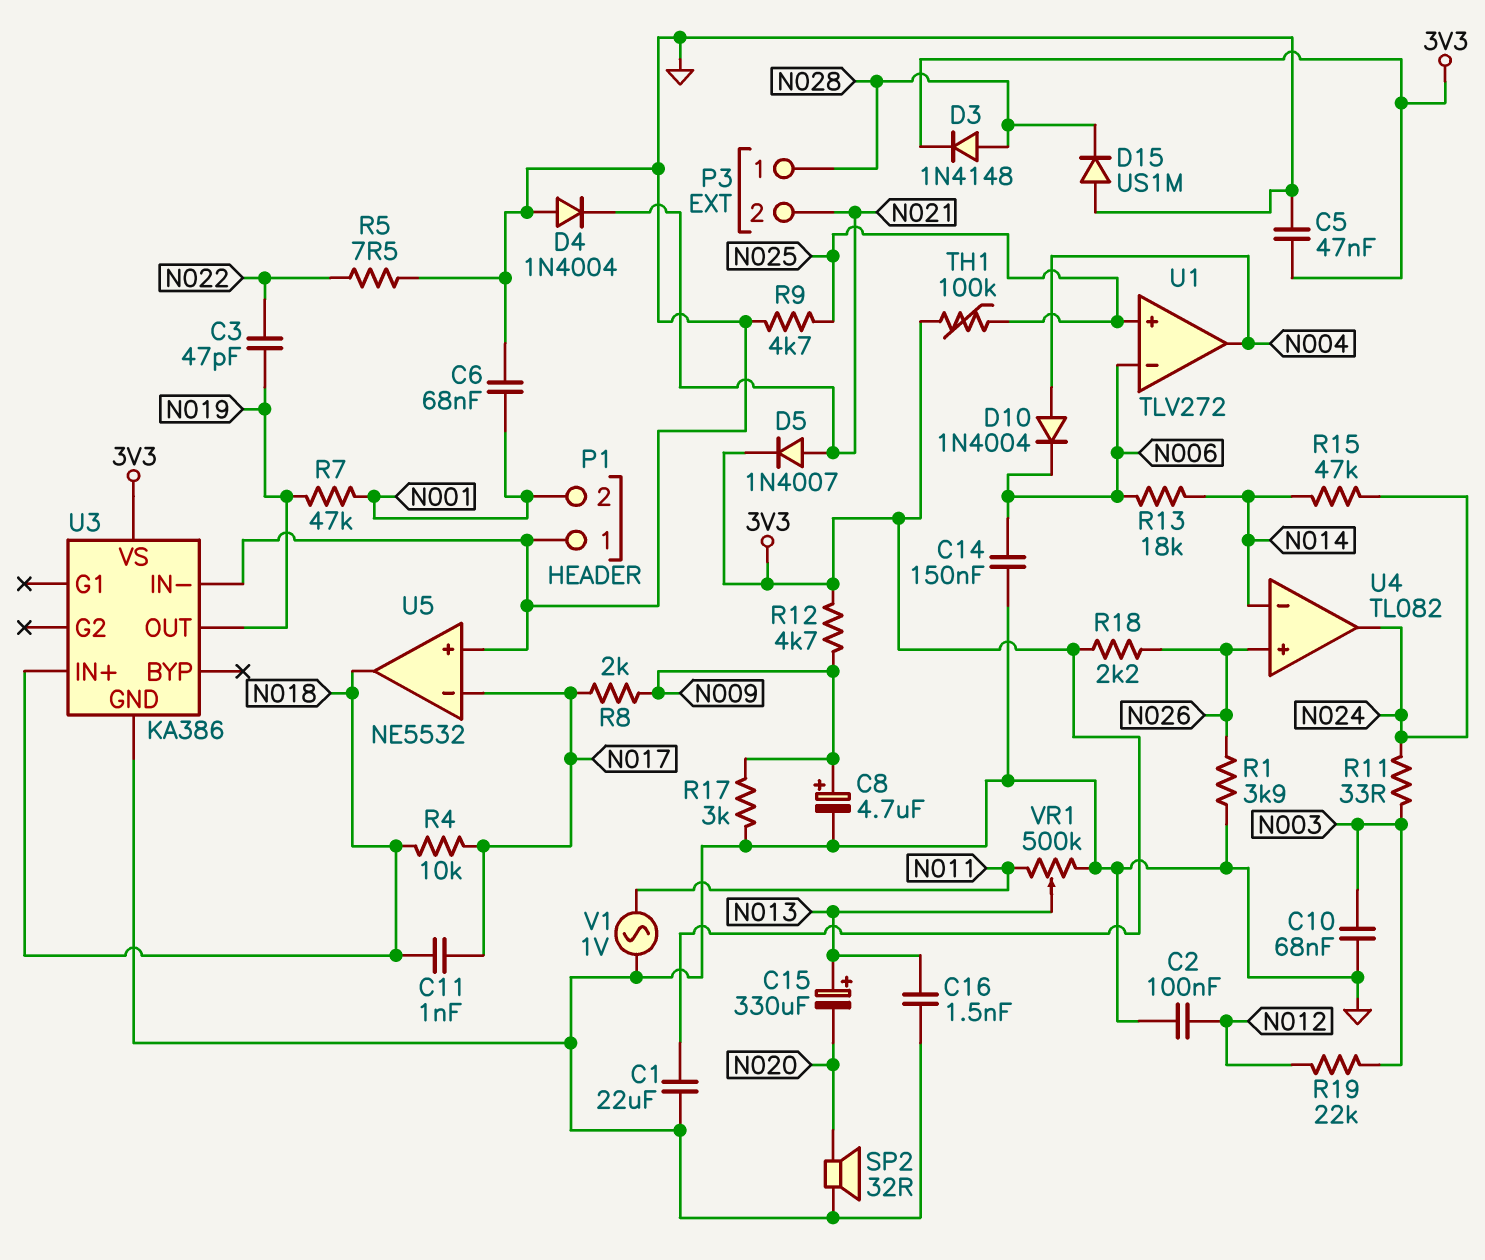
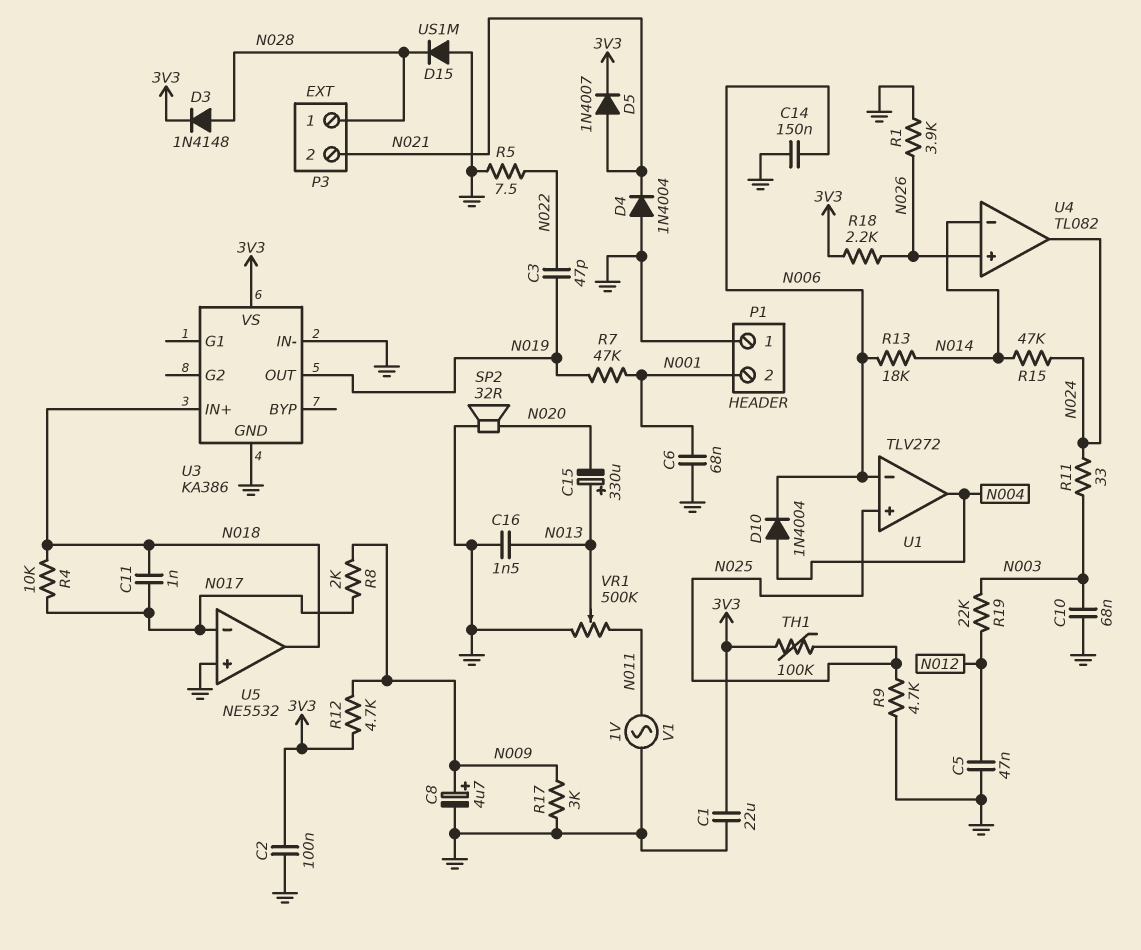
C2: 100nF (GND, N012) -> 100nF (3V3, GND)
C5: 47nF (3V3, GND) -> 47nF (GND, N012)

